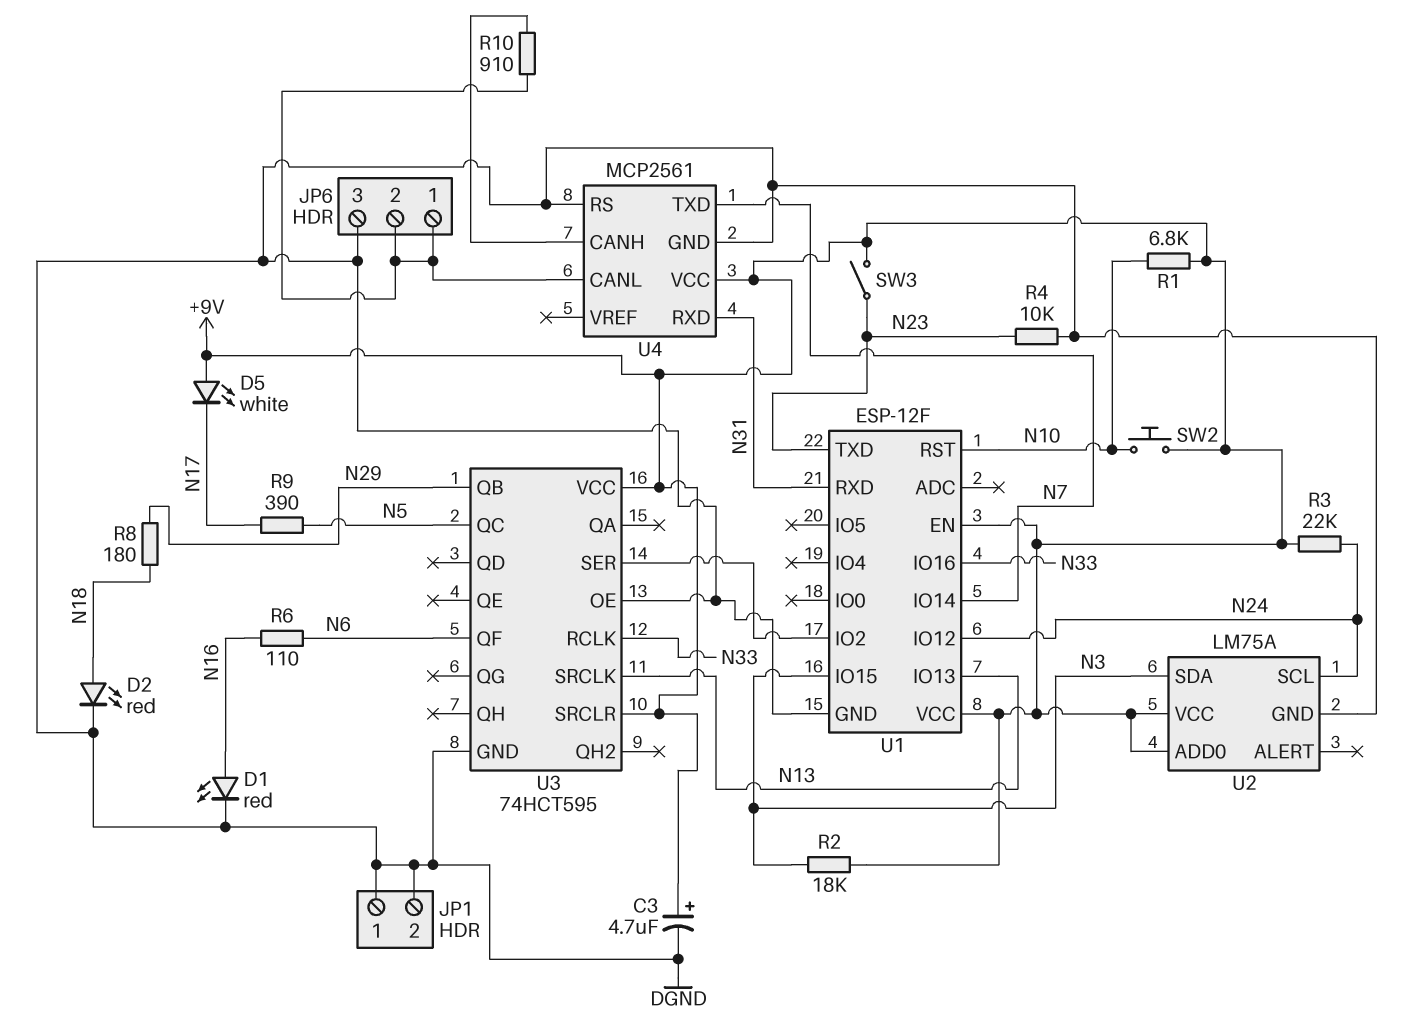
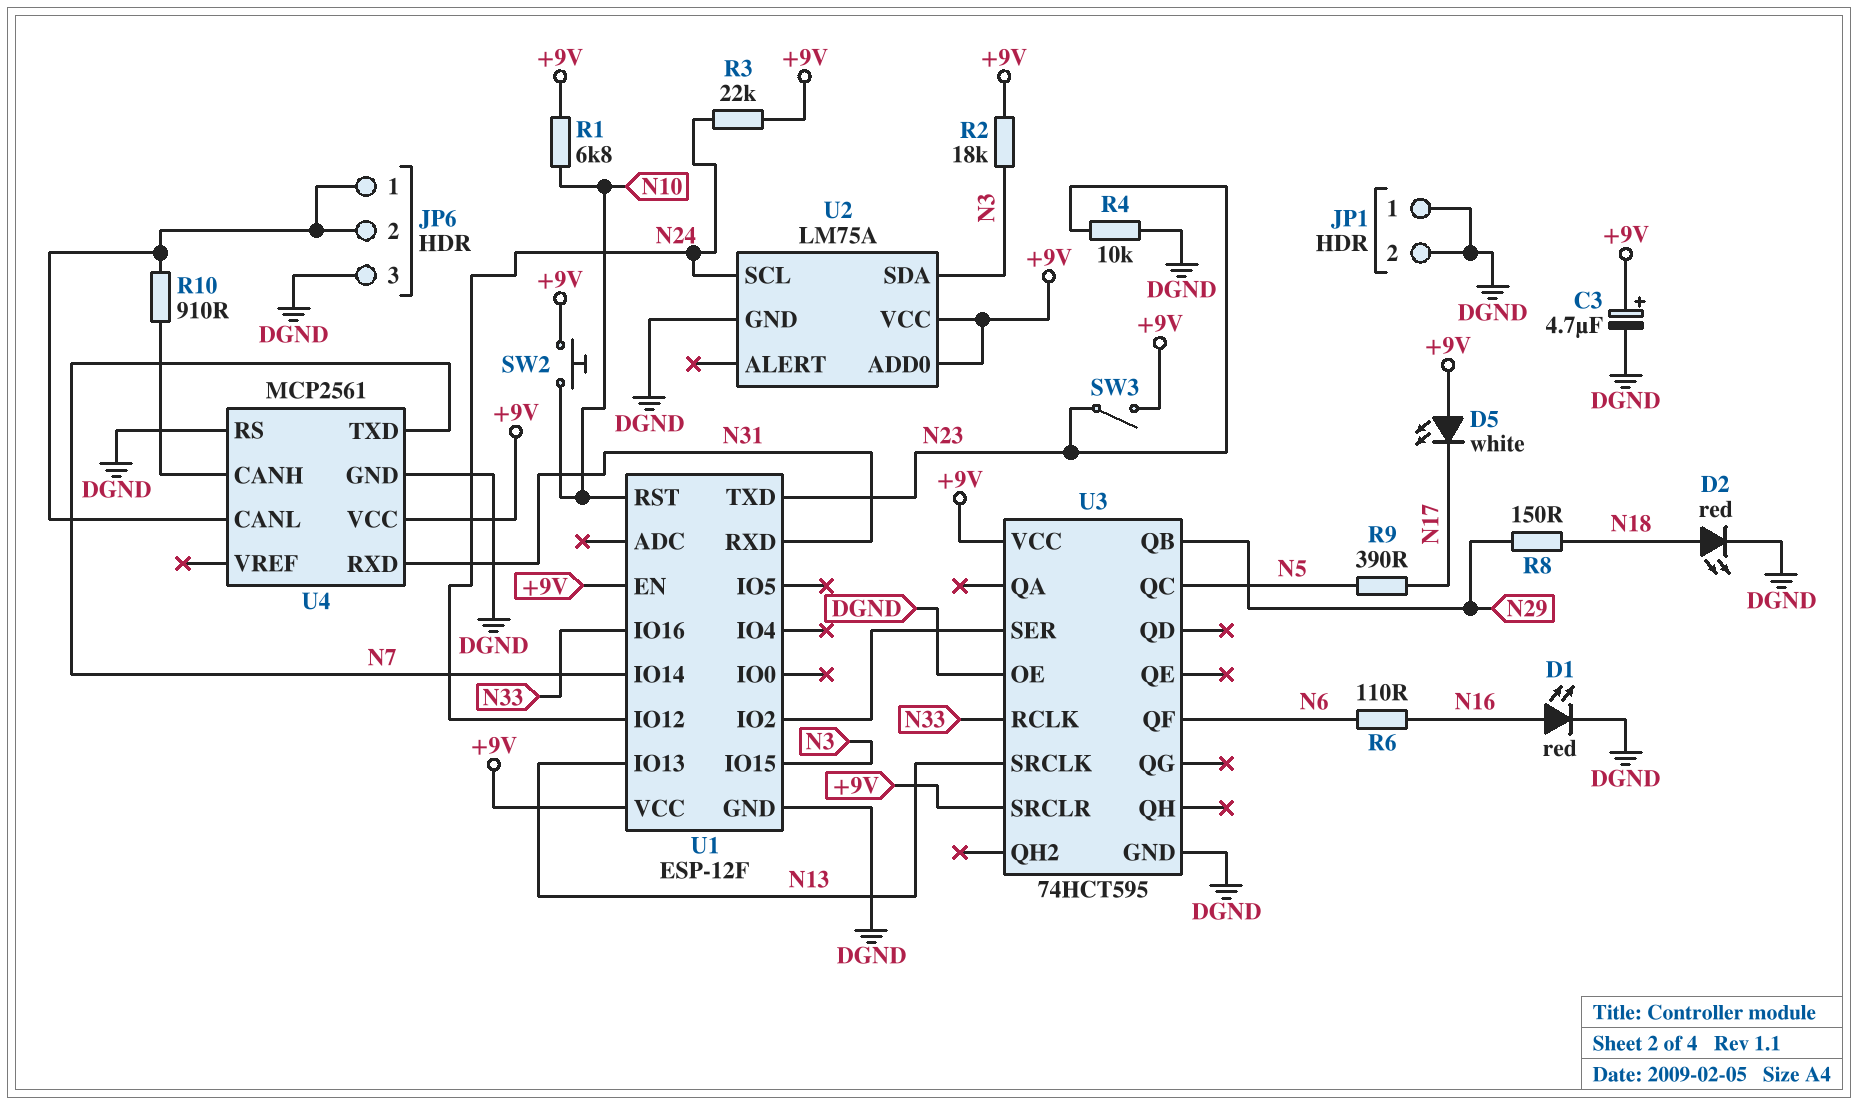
R8: 180 (N18, N29) -> 150 (N18, N29)

